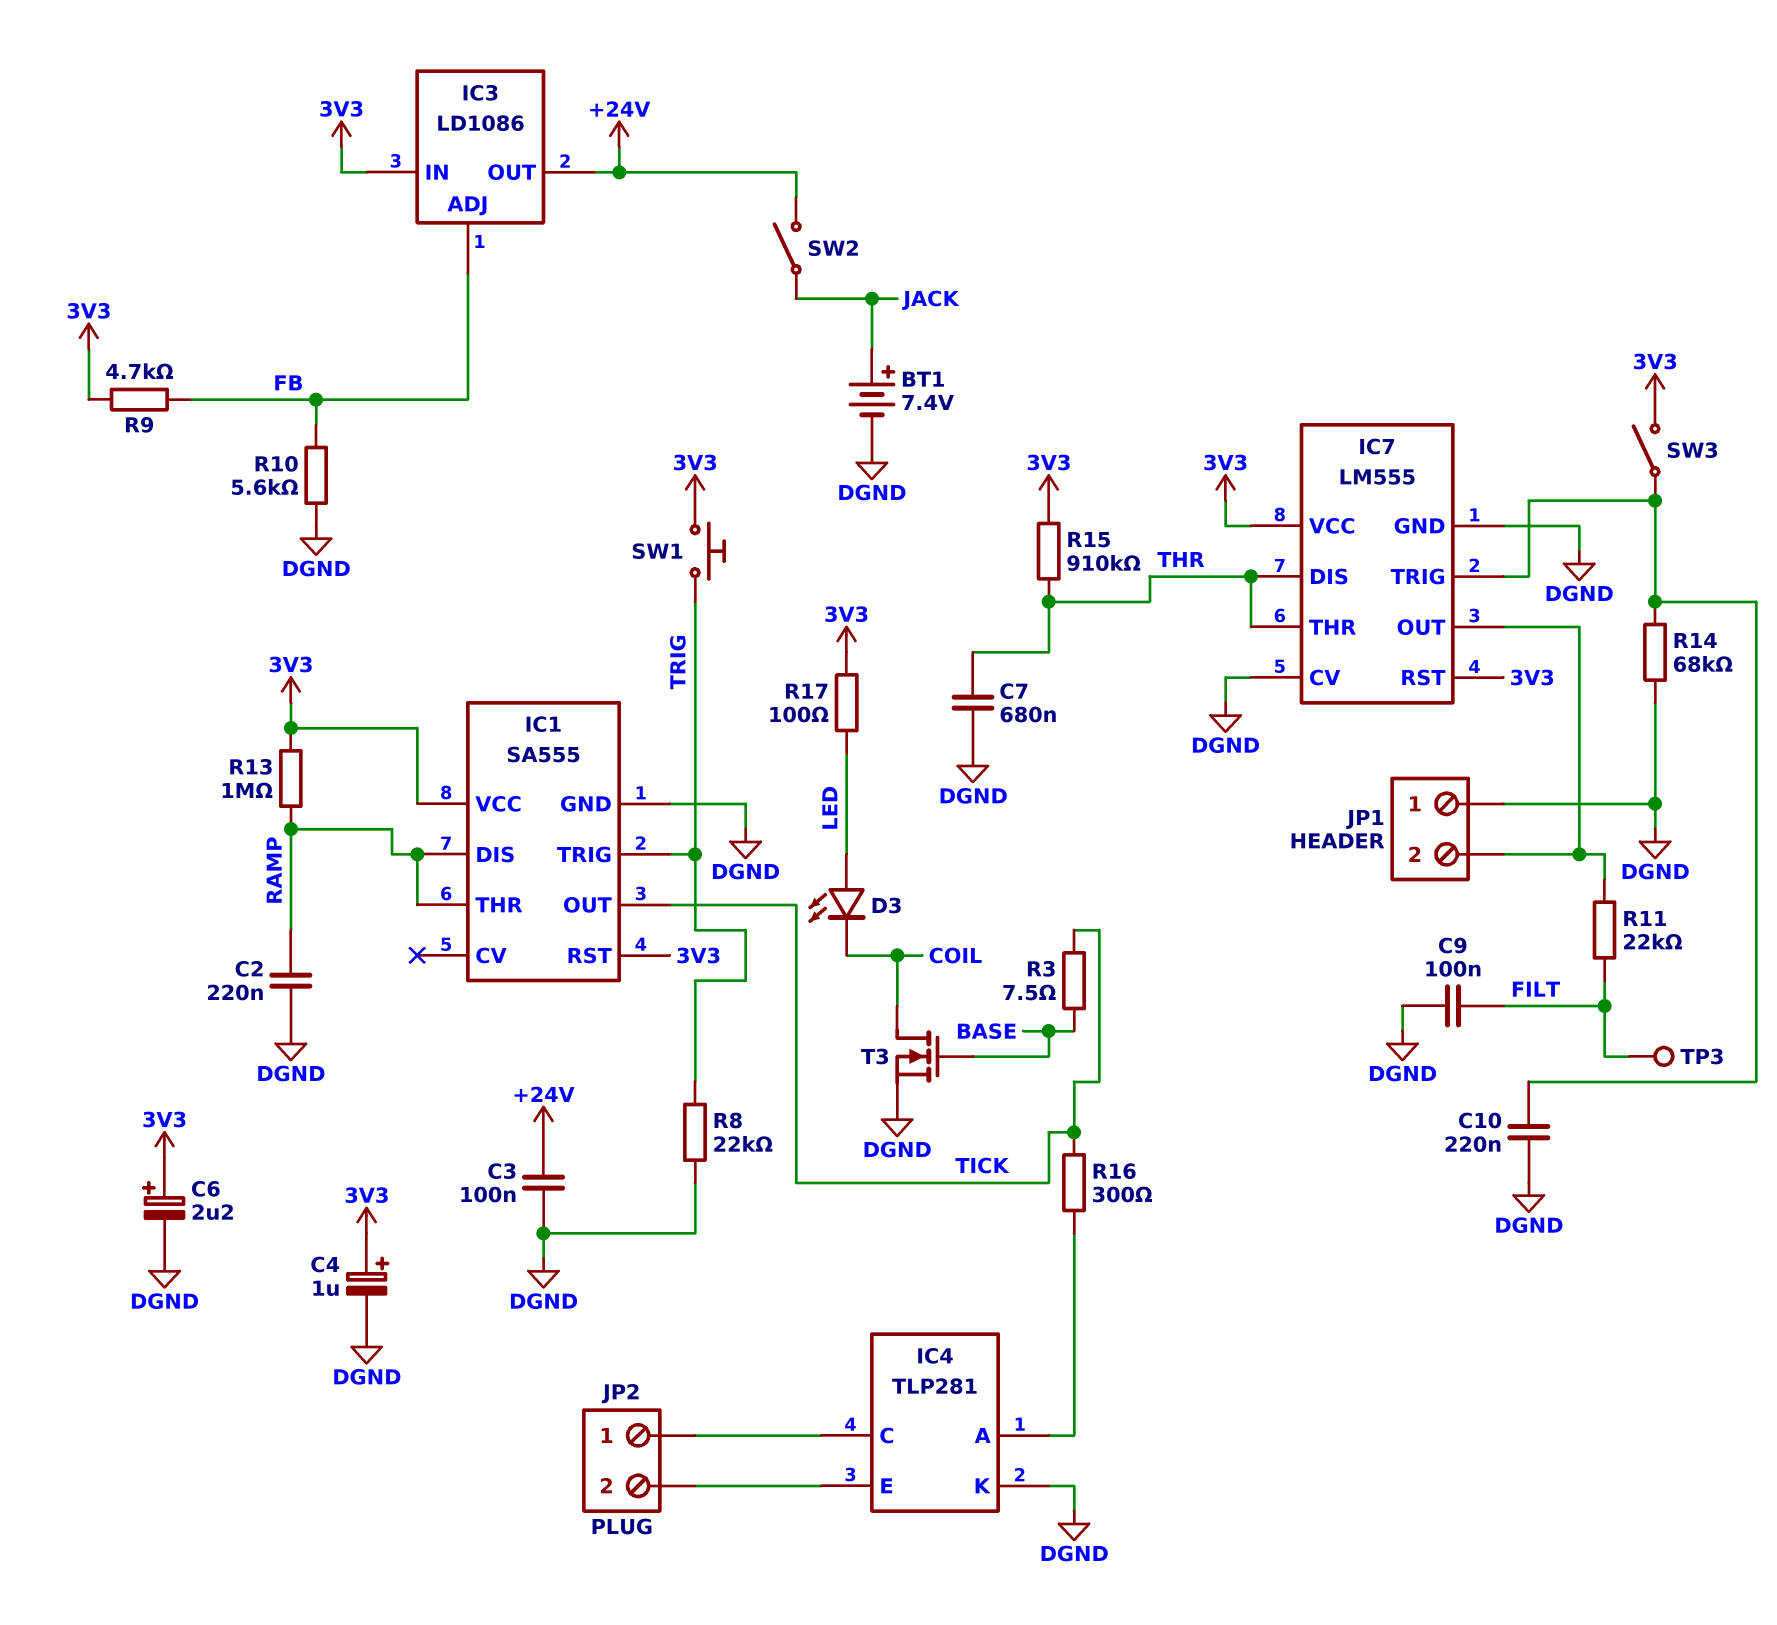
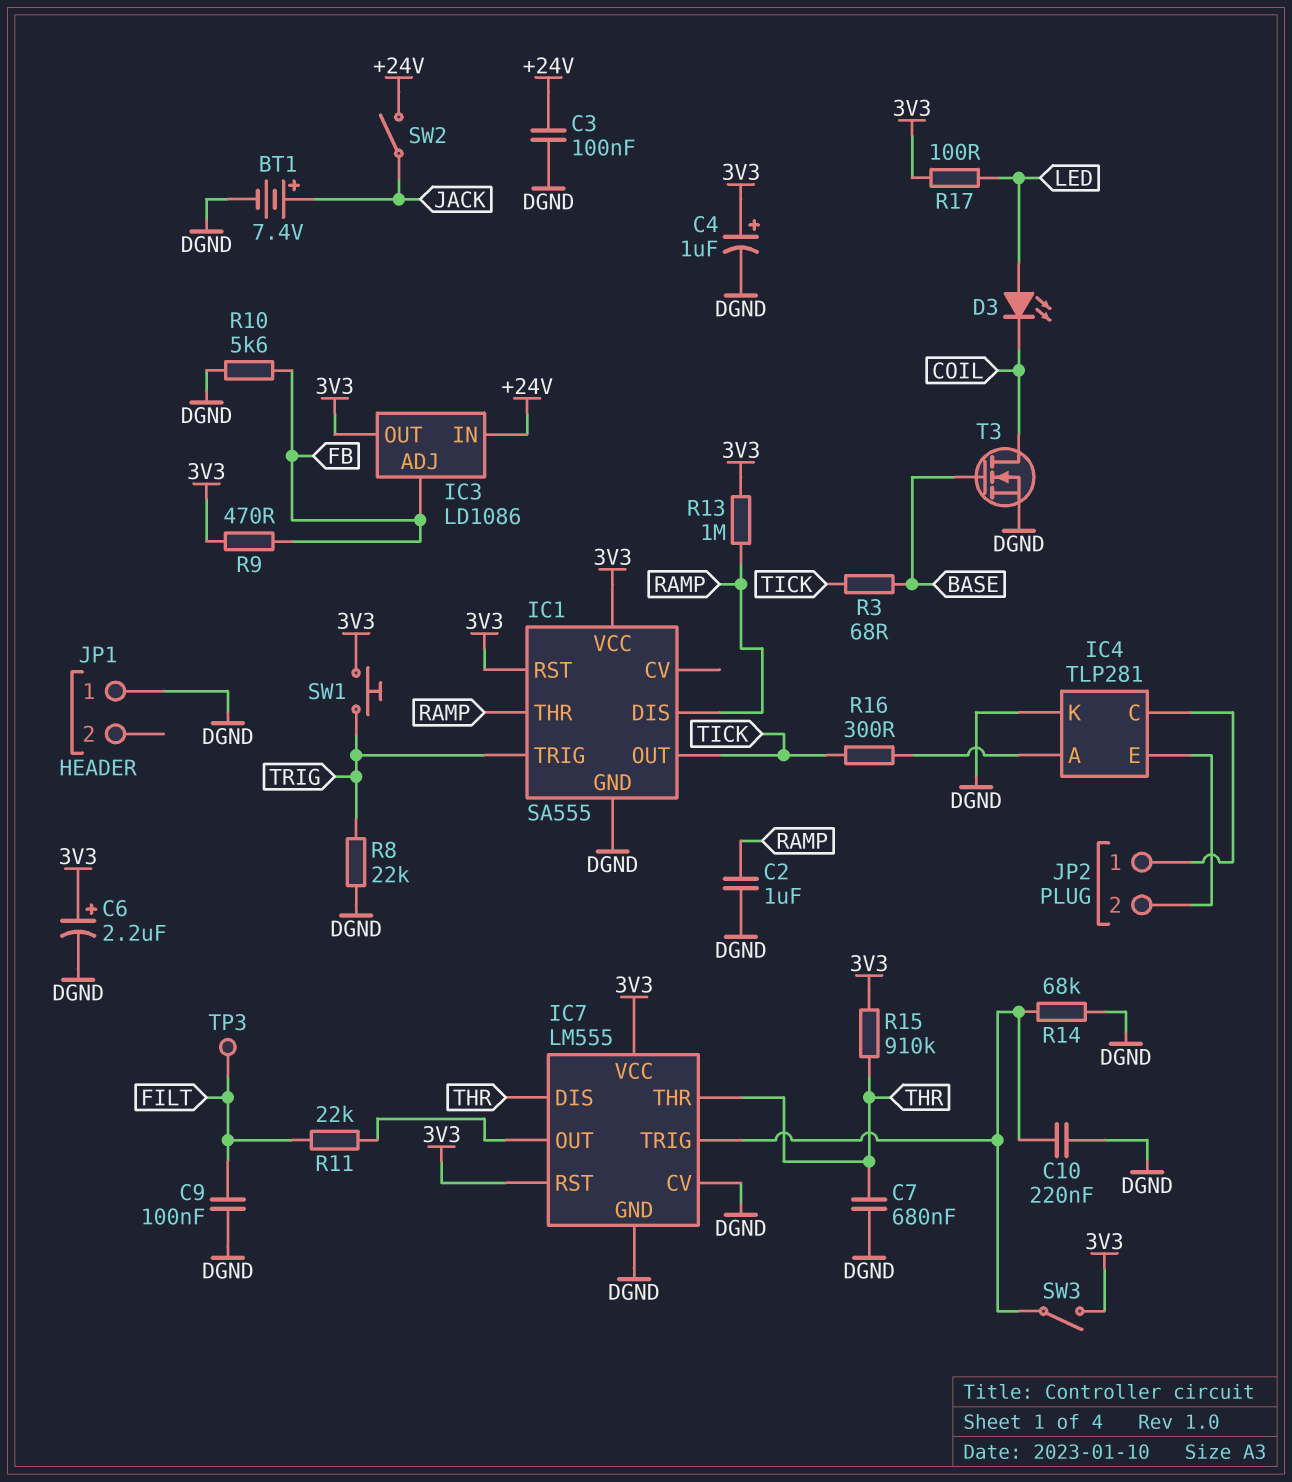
C2: 220nF (DGND, RAMP) -> 1uF (DGND, RAMP)
IC3 pin IN: 3V3 -> +24V
IC3 pin OUT: +24V -> 3V3
JP1 pin 2: IC7/OUT -> none
R3: 7.5 (BASE, TICK) -> 68 (BASE, TICK)
R9: 4.7k (3V3, FB) -> 470 (3V3, FB)

